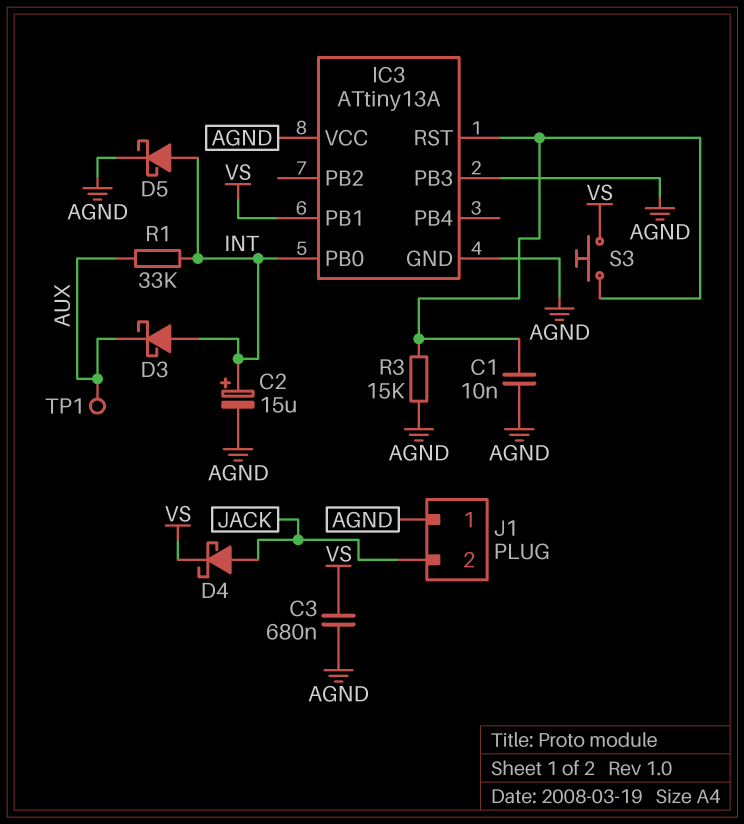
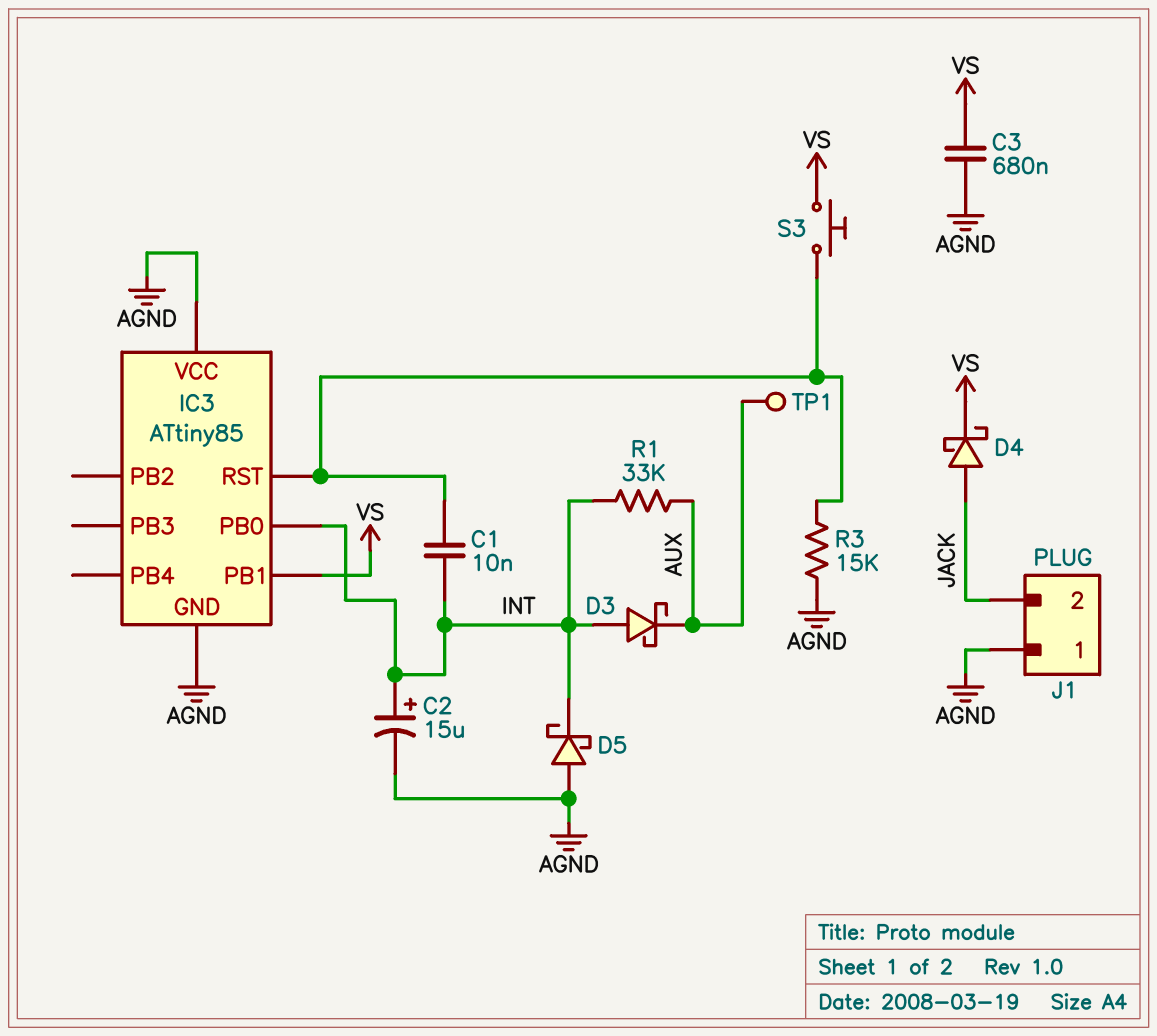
C1: 10nF (AGND, IC3/RST) -> 10nF (IC3/RST, INT)
D5: schottky (A INT, K AGND) -> schottky (A AGND, K INT)
IC3: ATtiny13A -> ATtiny85
IC3 pin PB3: AGND -> none

